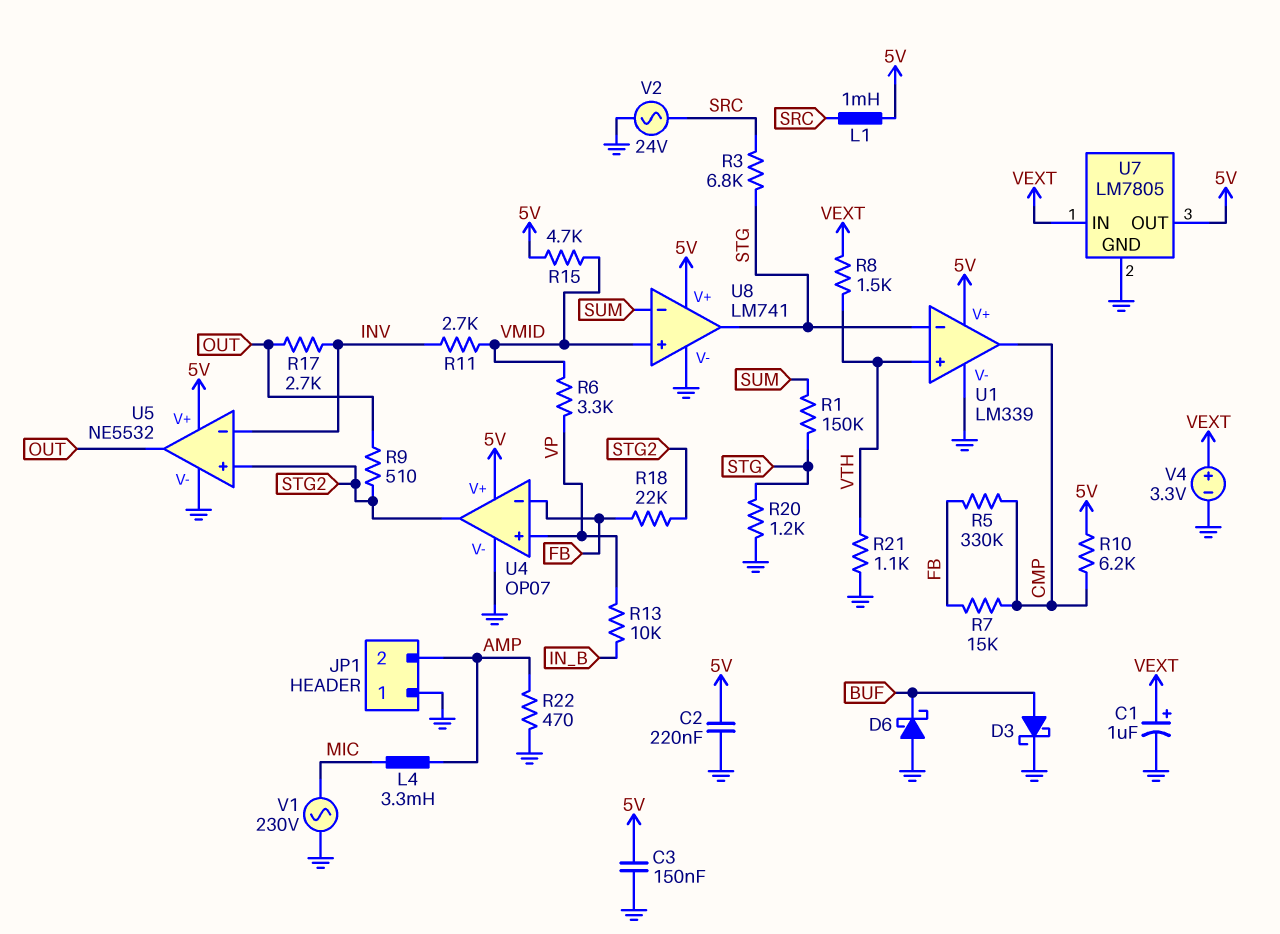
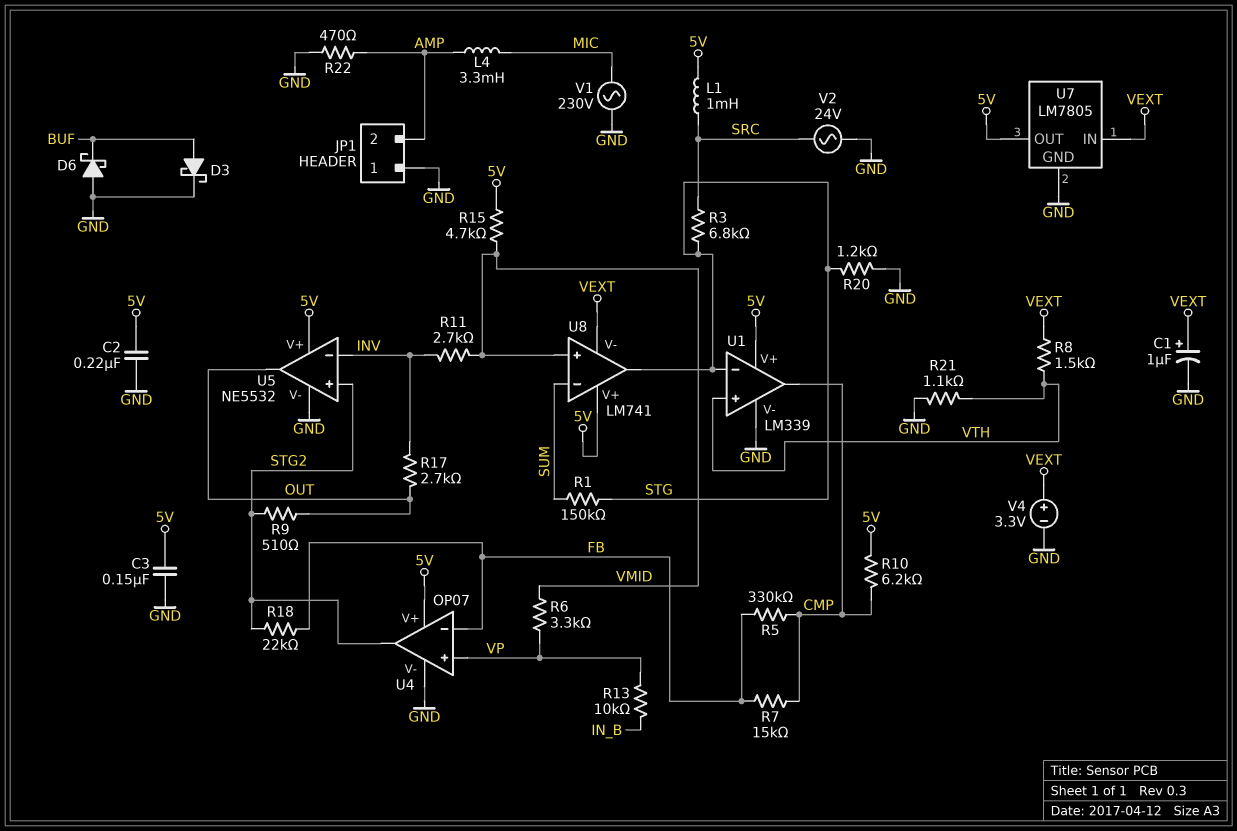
U8 pin V-: GND -> VEXT

